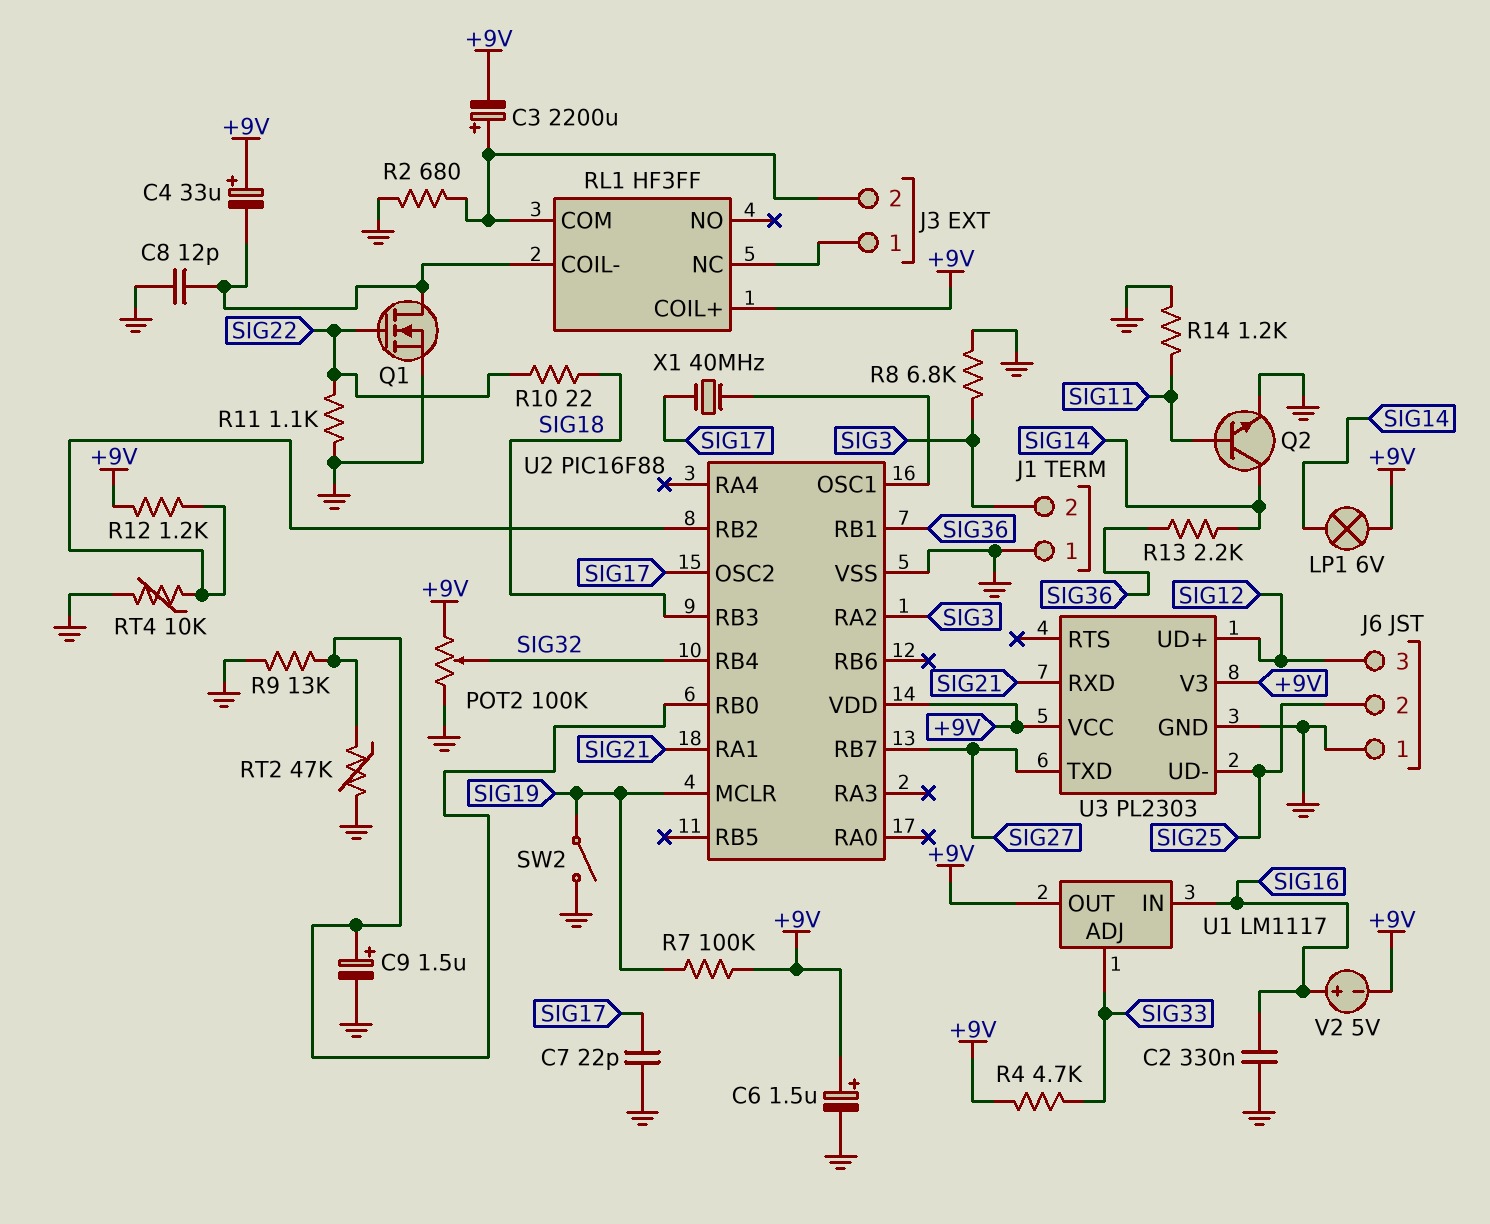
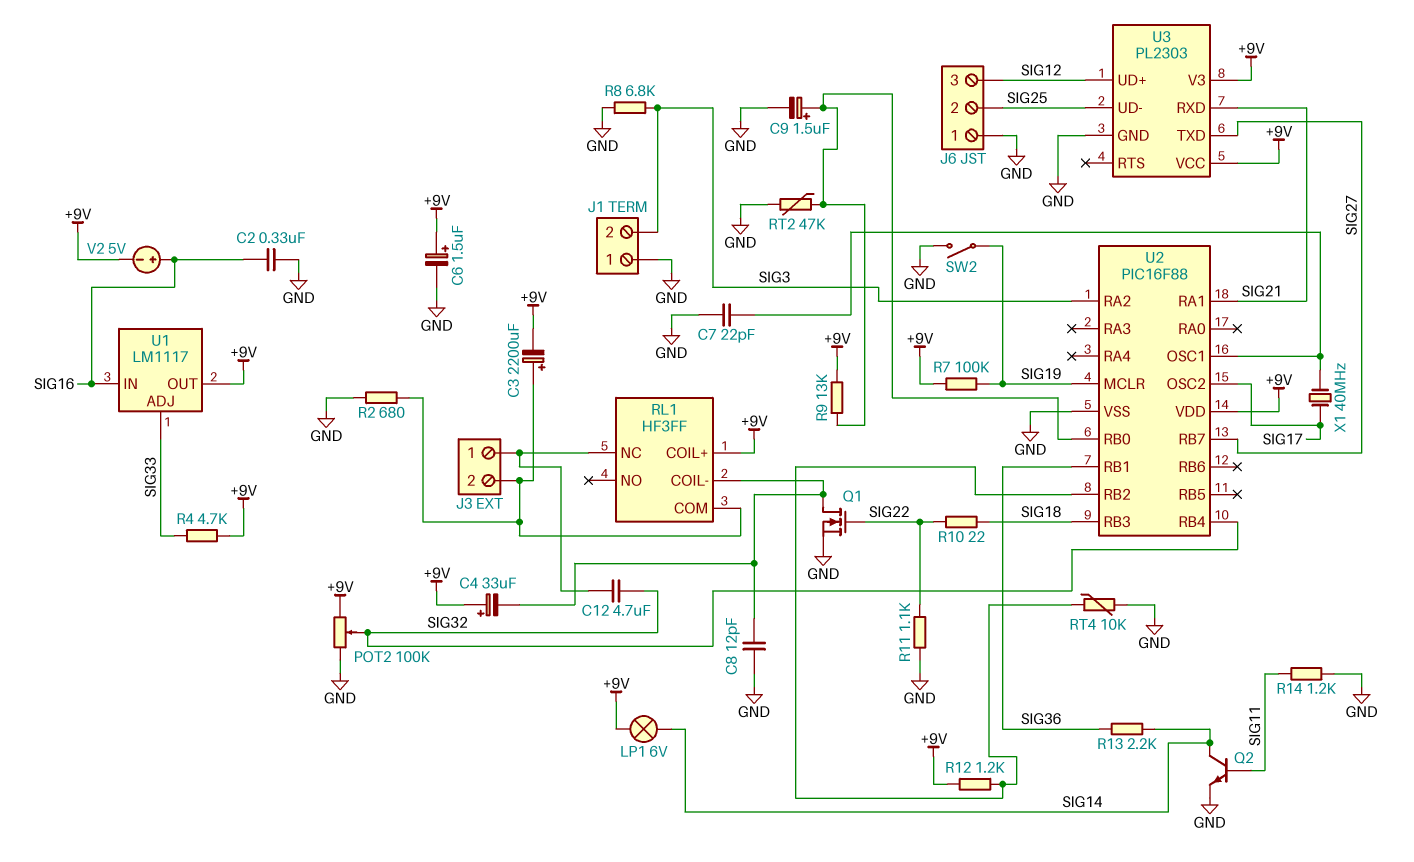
C7: 22pF (GND, SIG17) -> 22pF (GND, U2/OSC1)
C12: none -> 4.7uF (J3/1, SIG32)
R9: 13k (GND, U2/RB0) -> 13k (+9V, U2/RB0)

